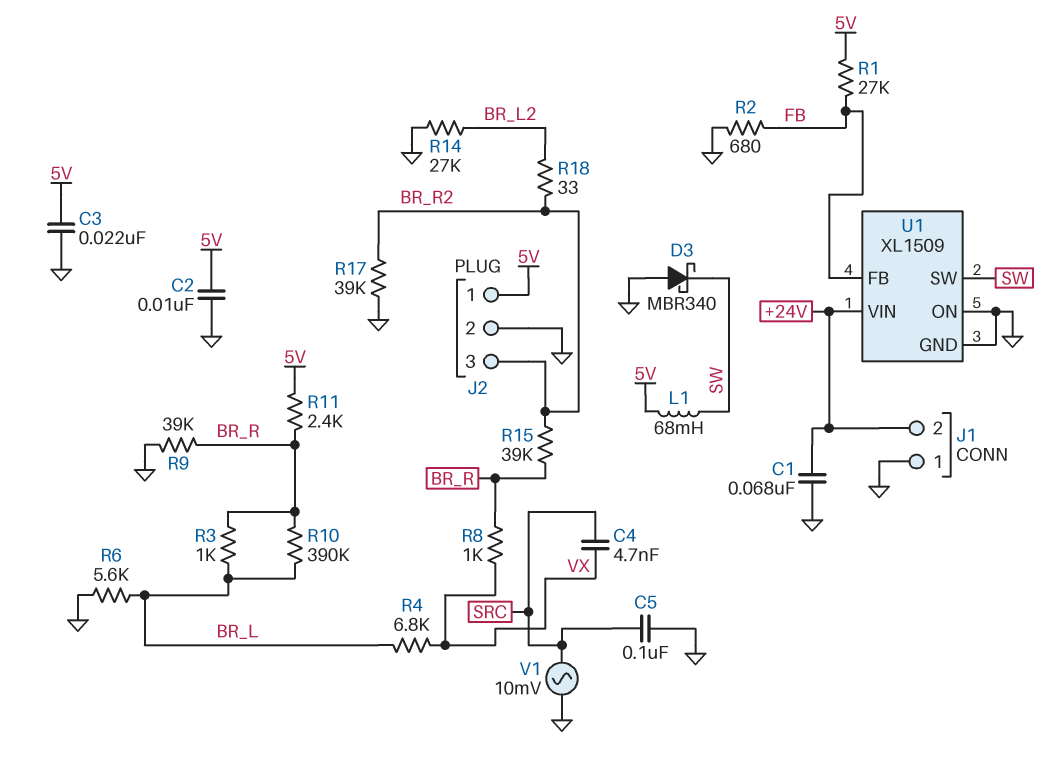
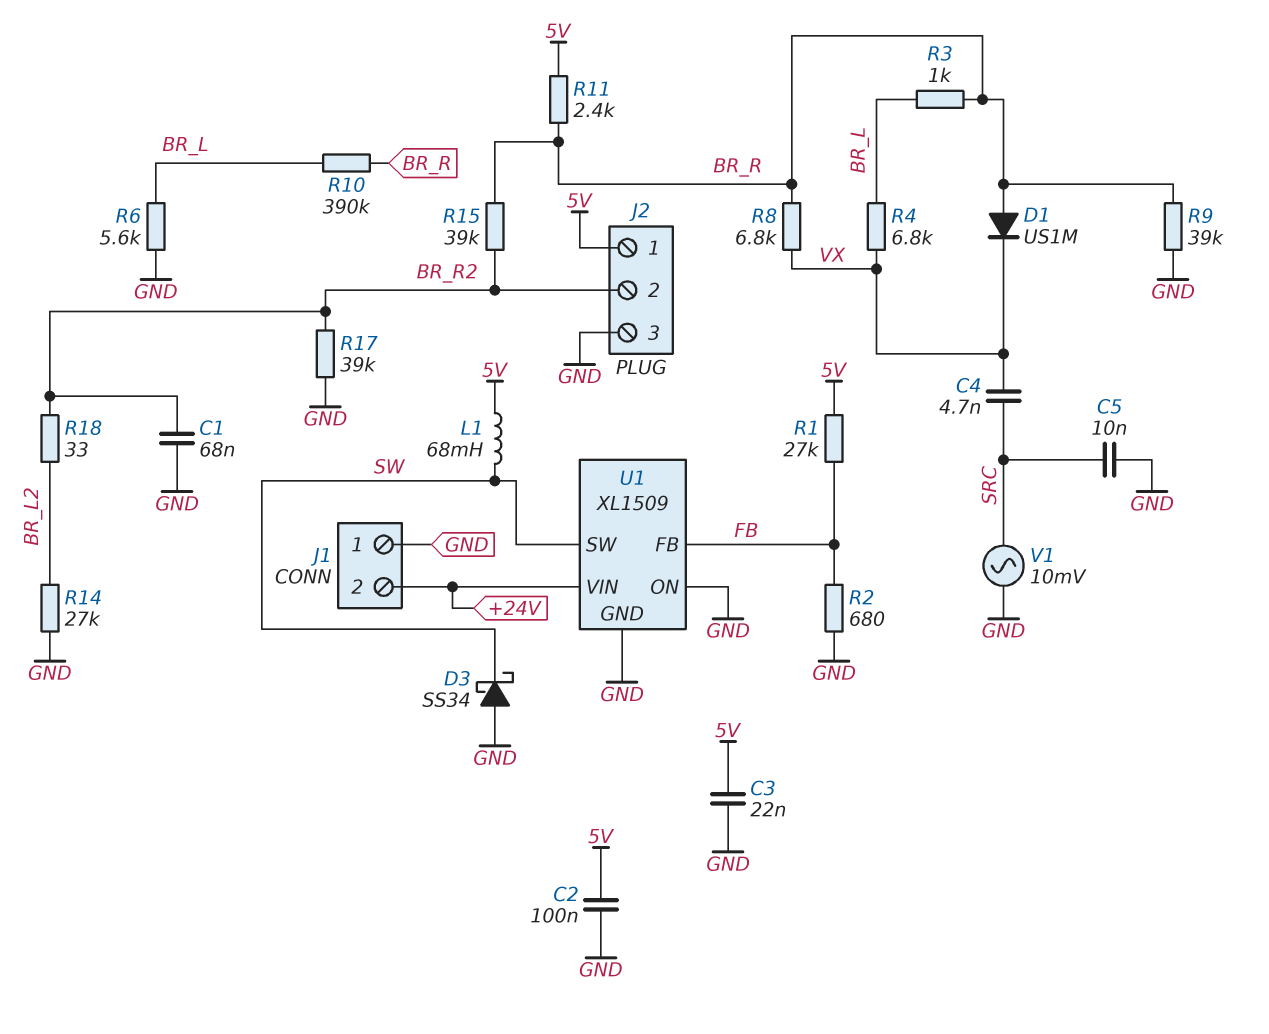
C1: 68nF (+24V, GND) -> 68nF (BR_R2, GND)
C2: 10nF (5V, GND) -> 100nF (5V, GND)
C5: 100nF (GND, SRC) -> 10nF (GND, SRC)
D1: none -> diode US1M (A BR_R, K VX)
D3: schottky MBR340 (A GND, K SW) -> schottky SS34 (A GND, K SW)
J2 pin 2: GND -> BR_R2
J2 pin 3: BR_R2 -> GND
R8: 1k (BR_R, VX) -> 6.8k (BR_R, VX)

